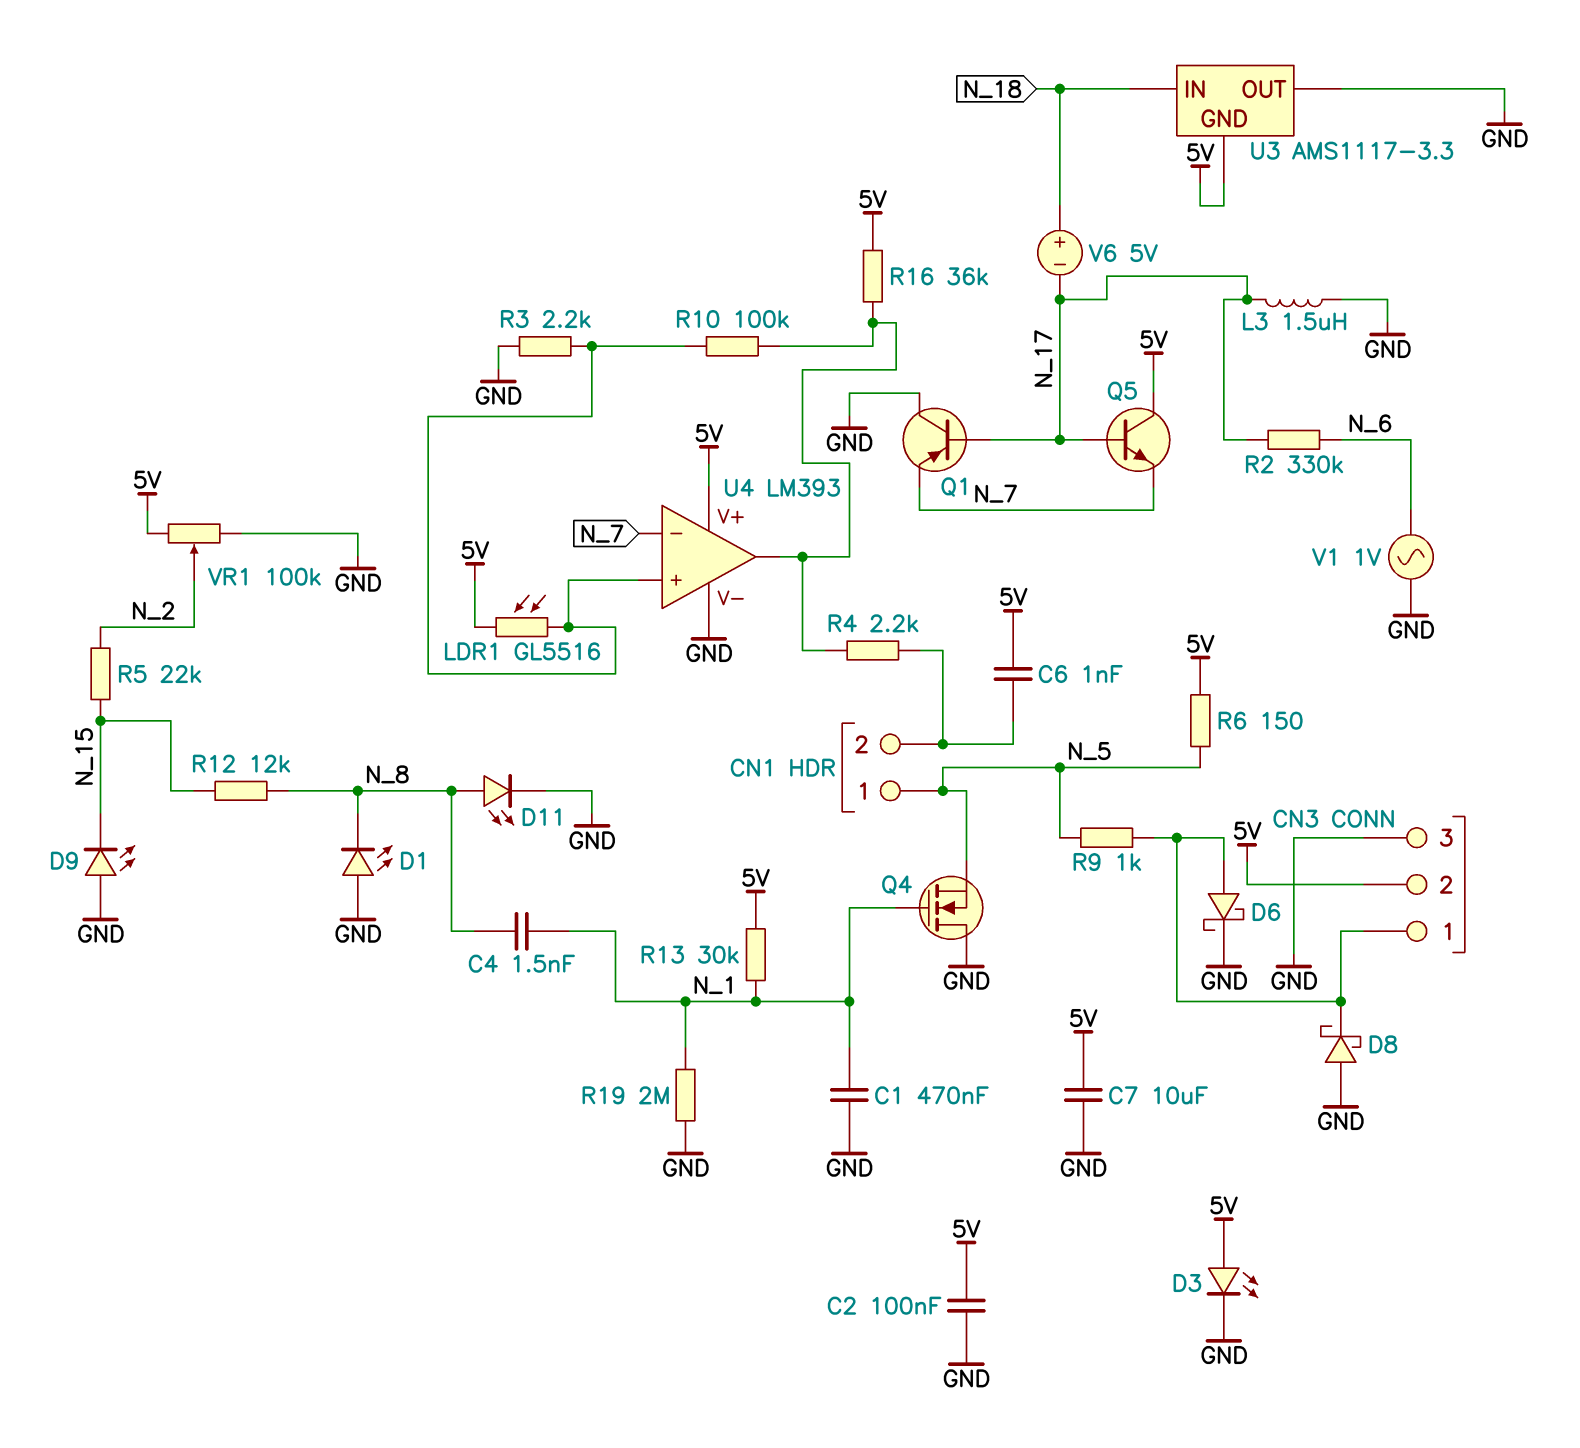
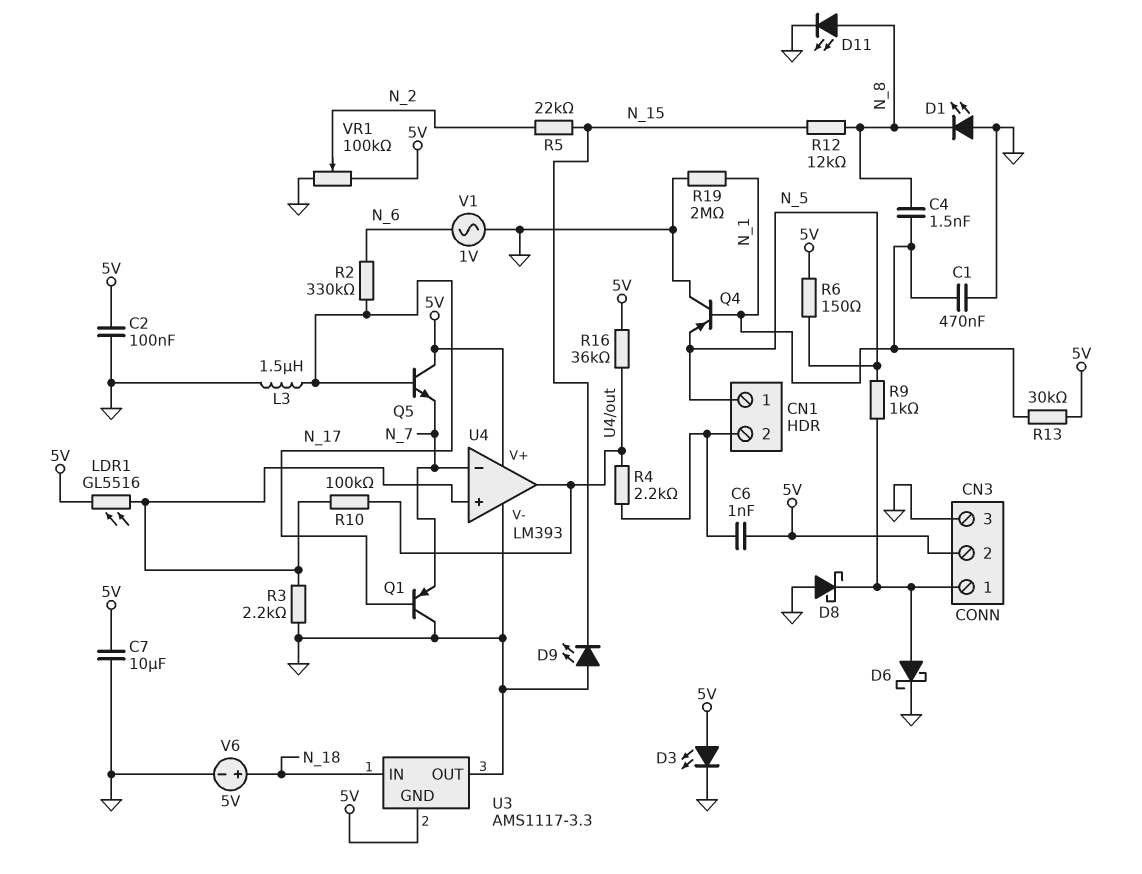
Q4: NMOS (G N_1, D GND, S N_5) -> PNP (B N_1, C GND, E N_5)
V6: 5V (plus N_18, minus N_17) -> 5V (plus N_18, minus GND)

